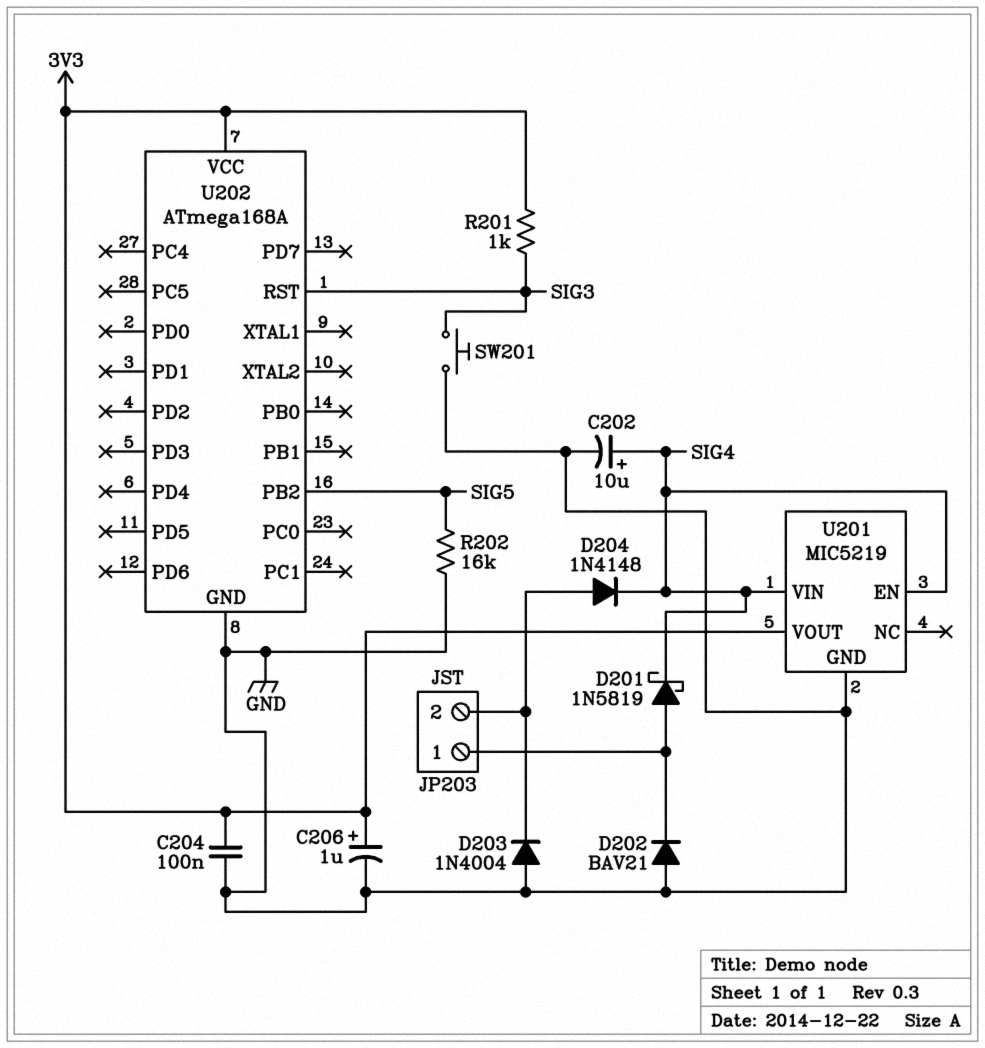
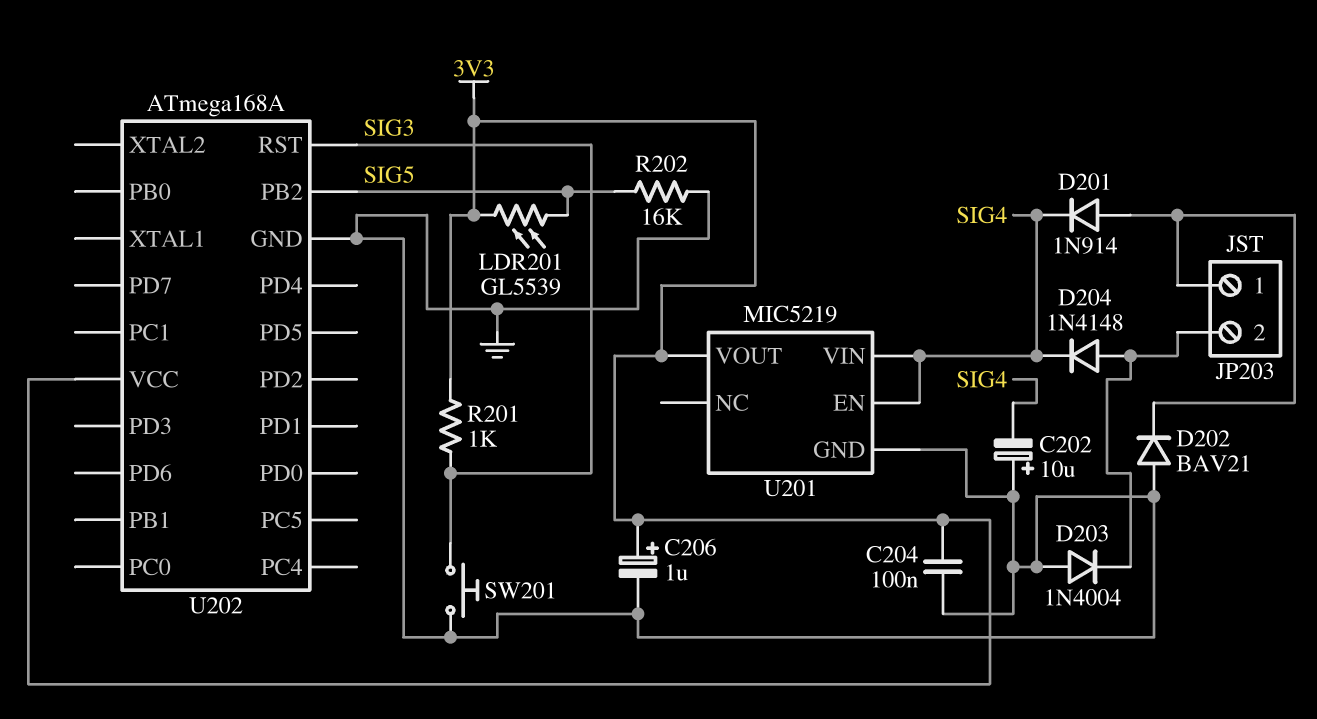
C202: 10uF (plus SIG4, minus GND) -> 10uF (plus GND, minus SIG4)
D201: schottky 1N5819 (A JP203/1, K SIG4) -> diode 1N914 (A JP203/1, K SIG4)
LDR201: none -> GL5539 (3V3, SIG5)

